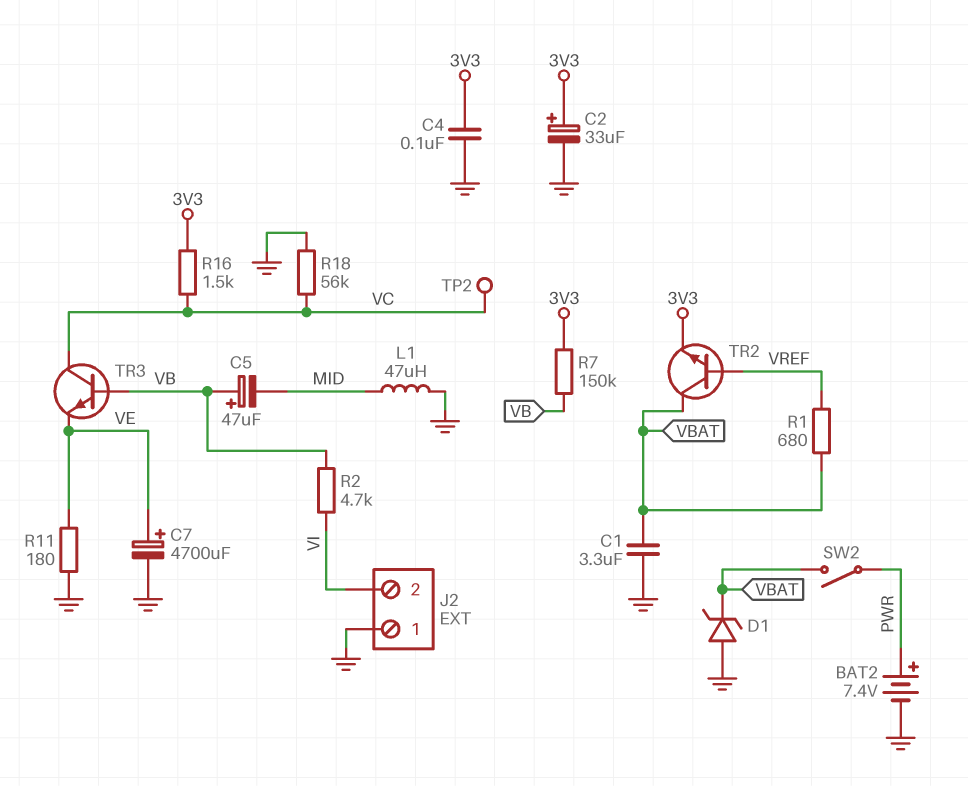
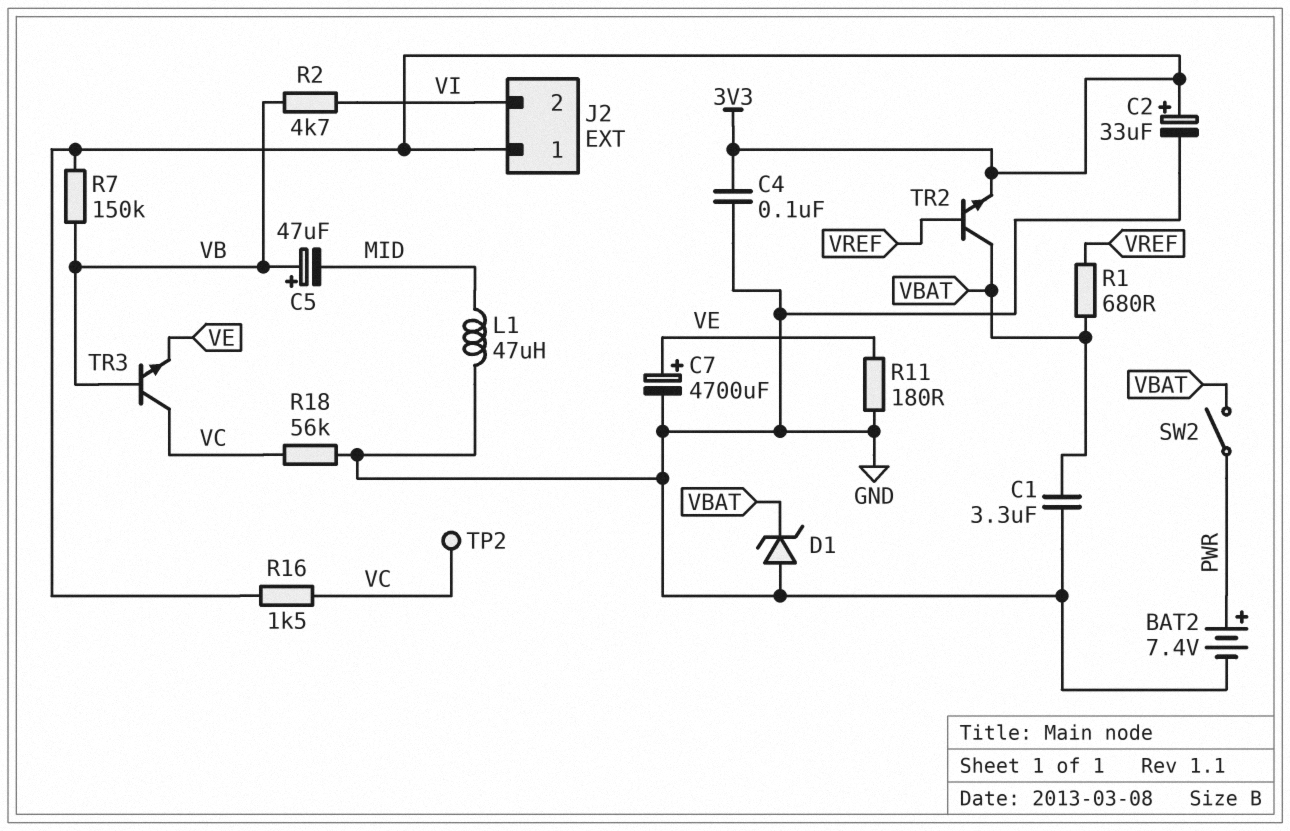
J2 pin 1: GND -> 3V3

